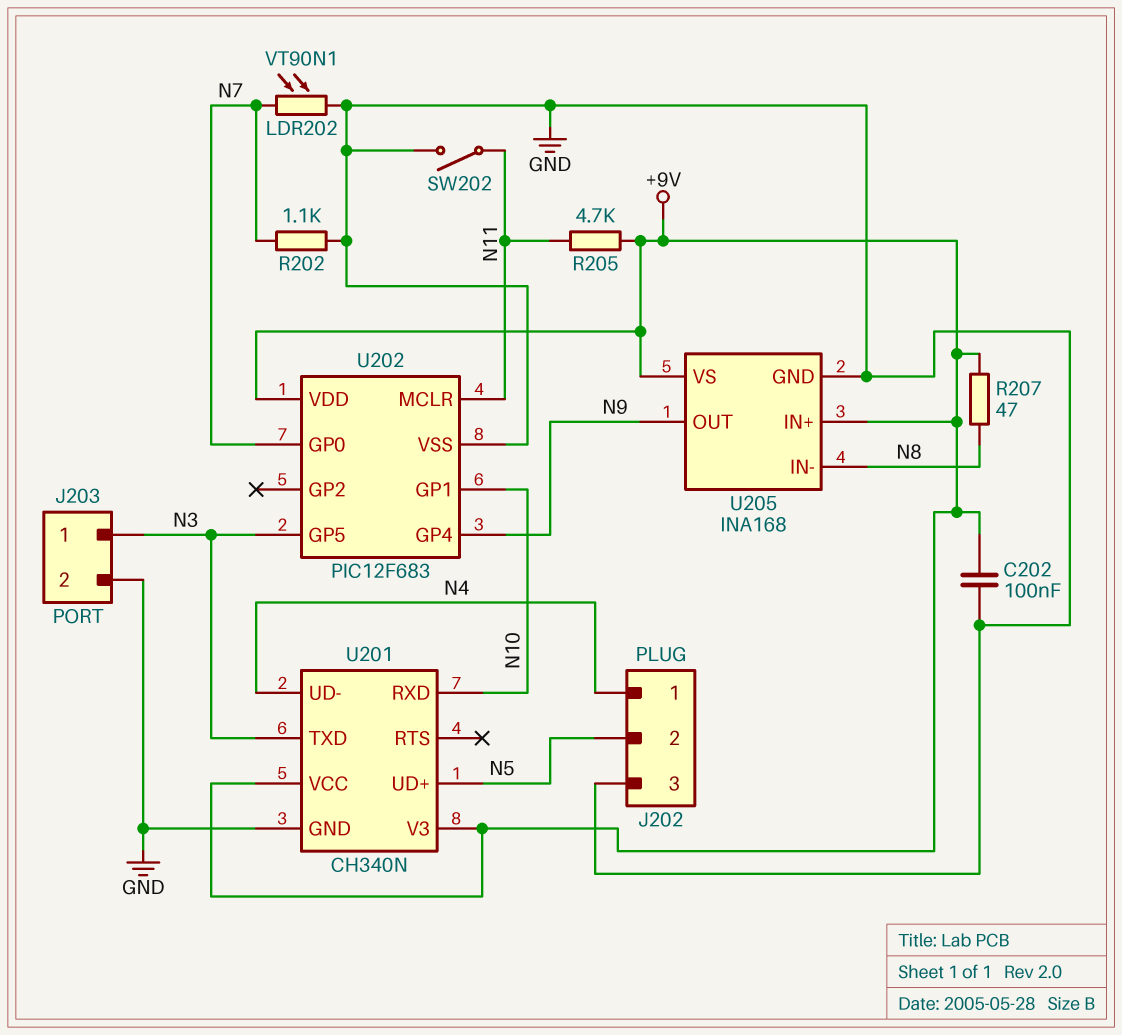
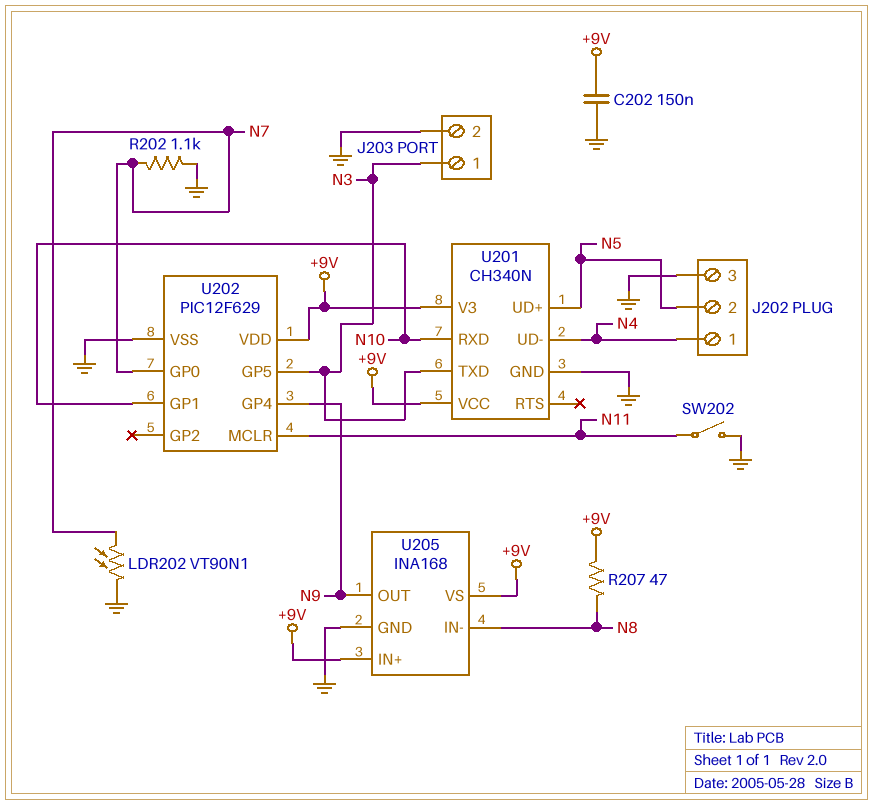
C202: 100nF (+9V, GND) -> 150nF (+9V, GND)
R205: 4.7k (+9V, N11) -> none
U202: PIC12F683 -> PIC12F629

